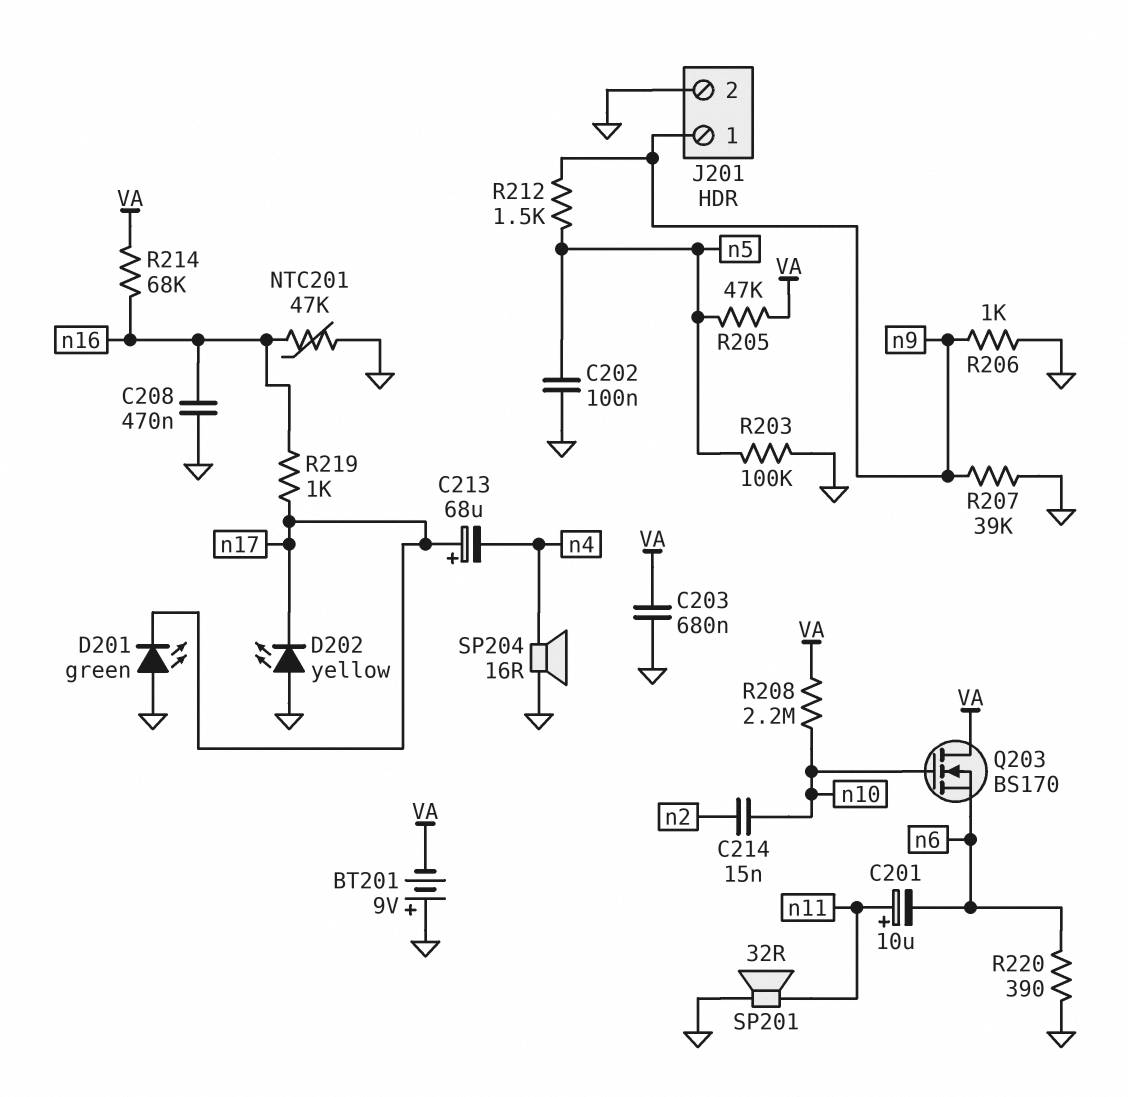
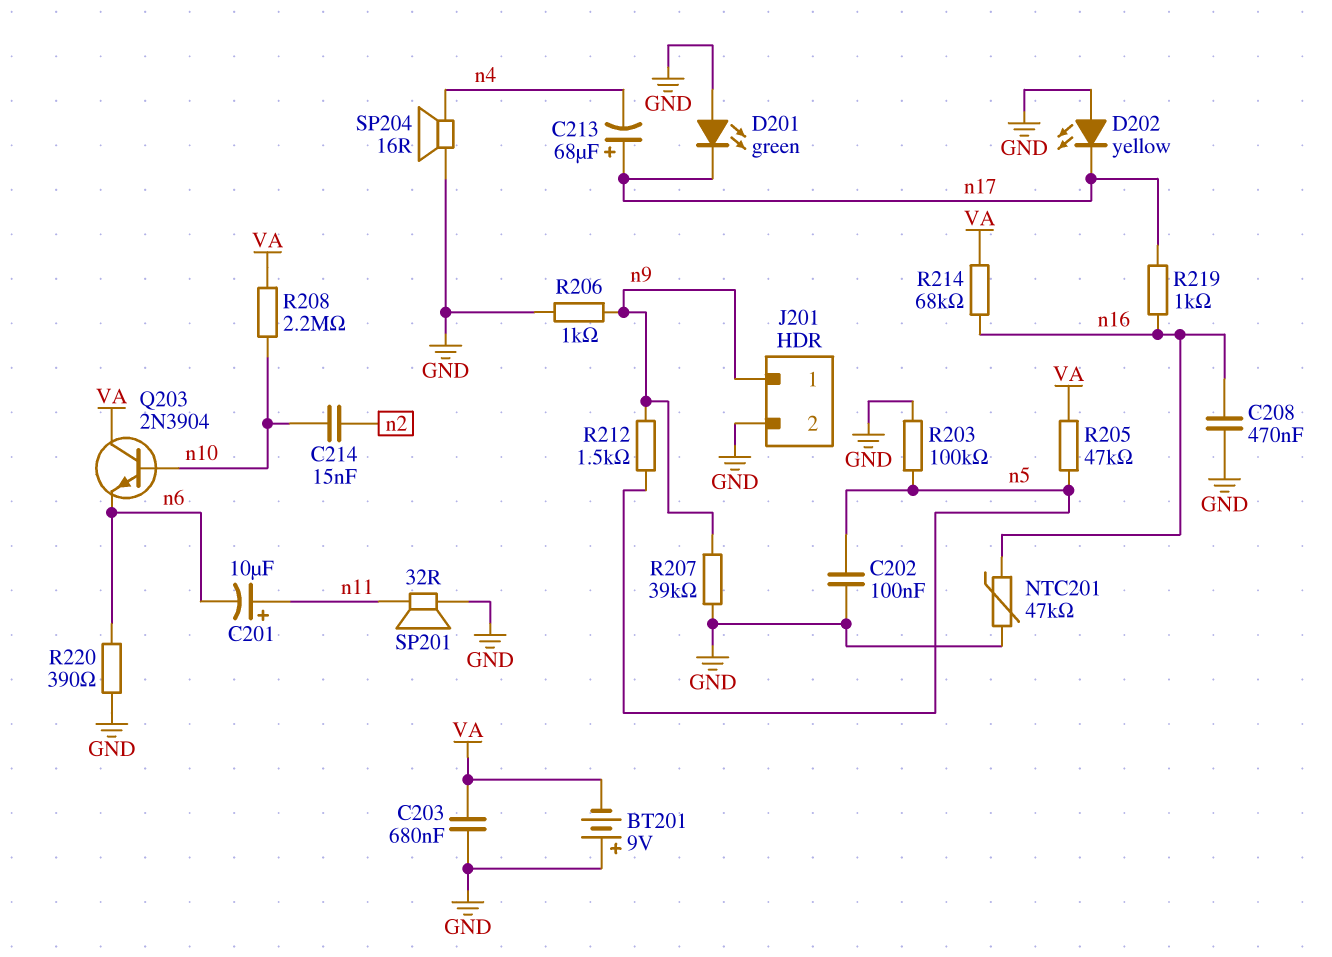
Q203: NMOS BS170 (G n10, D VA, S n6) -> NPN 2N3904 (B n10, C VA, E n6)

